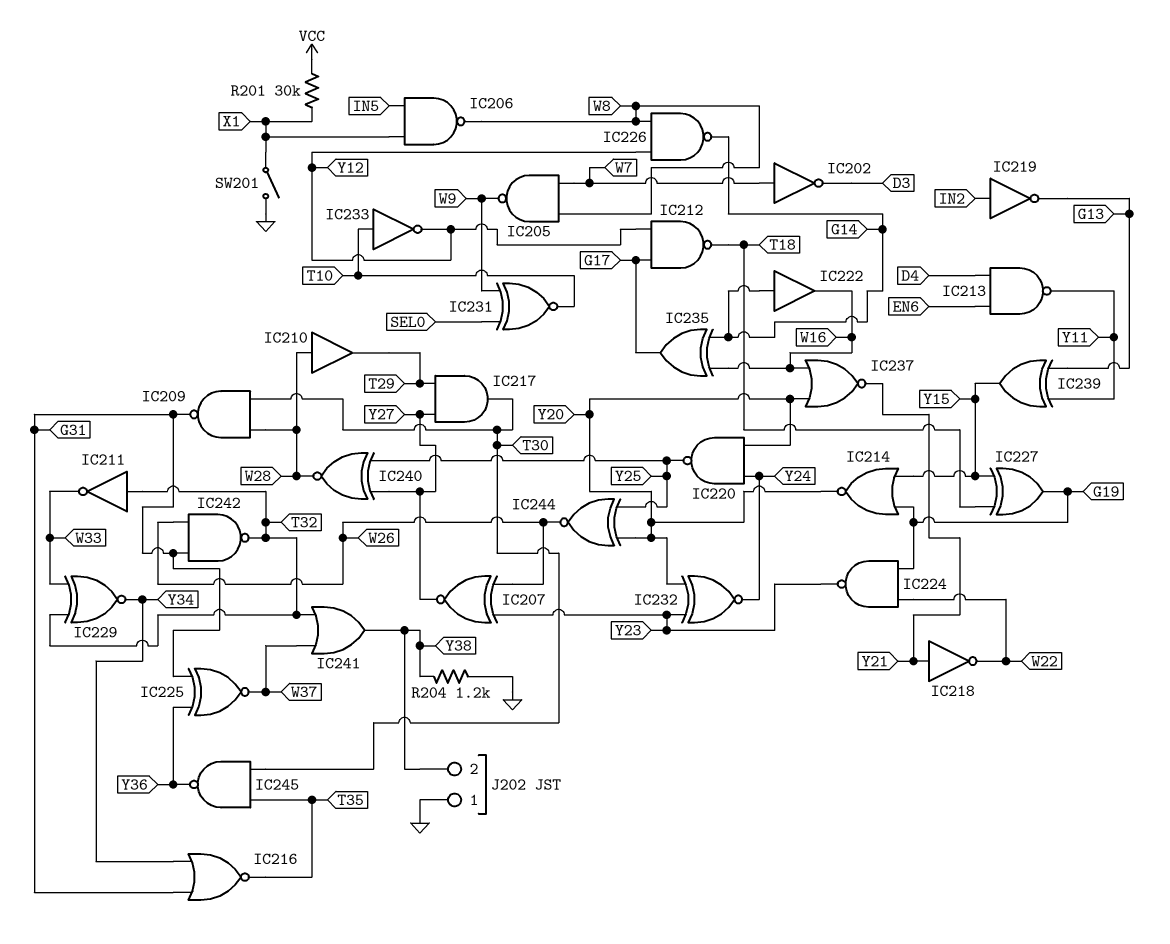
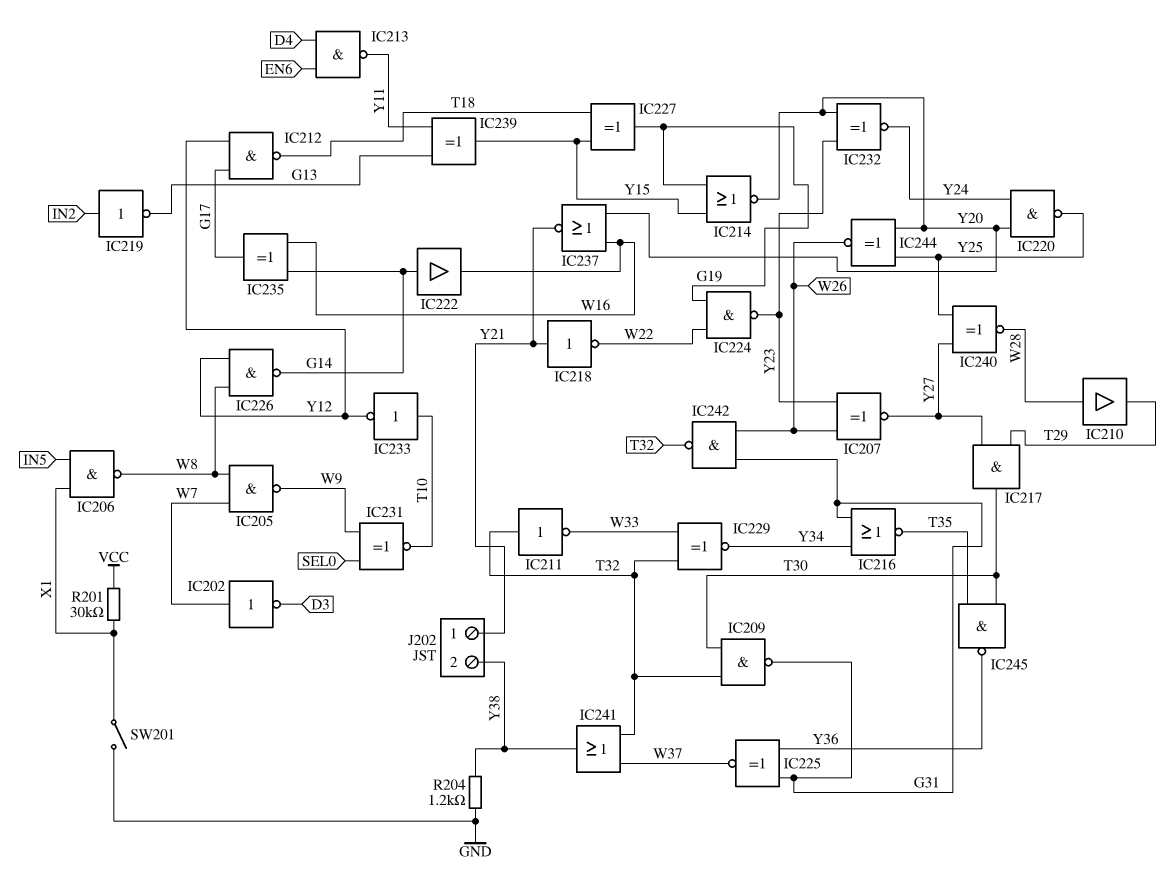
IC209: NAND (in T30, in W28, out G31) -> NAND (in T30, in T32, out G31)
J202 pin 1: GND -> Y21

